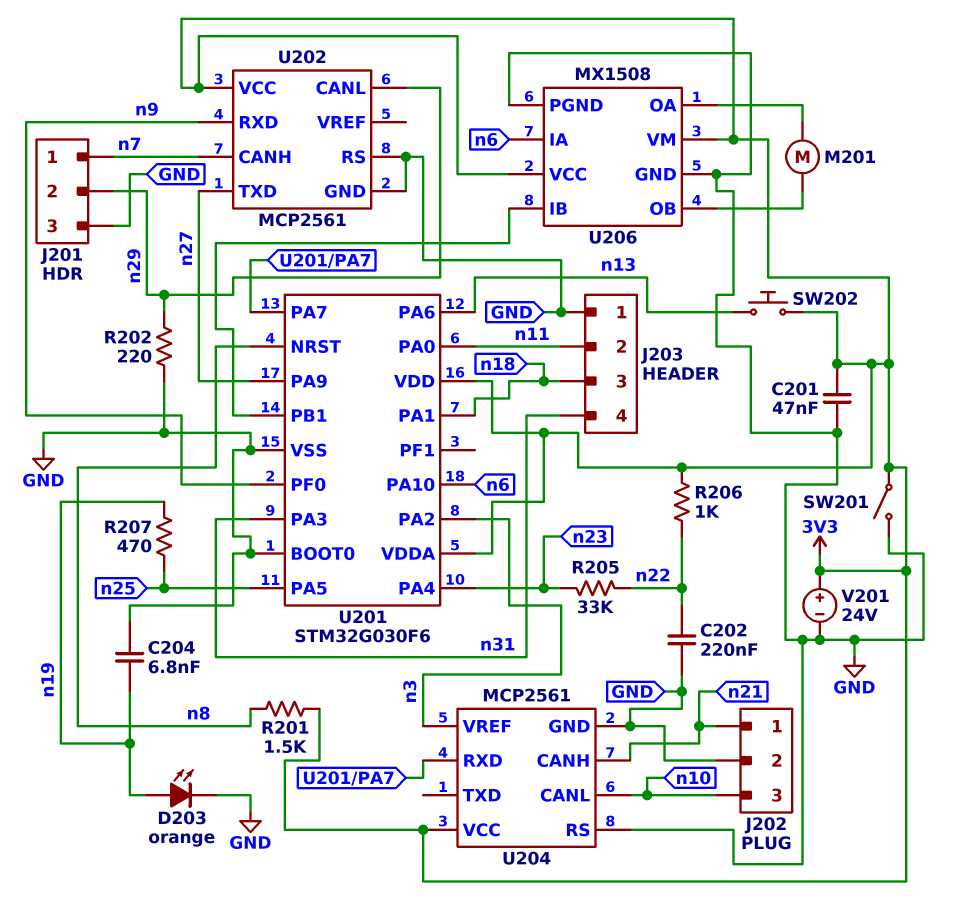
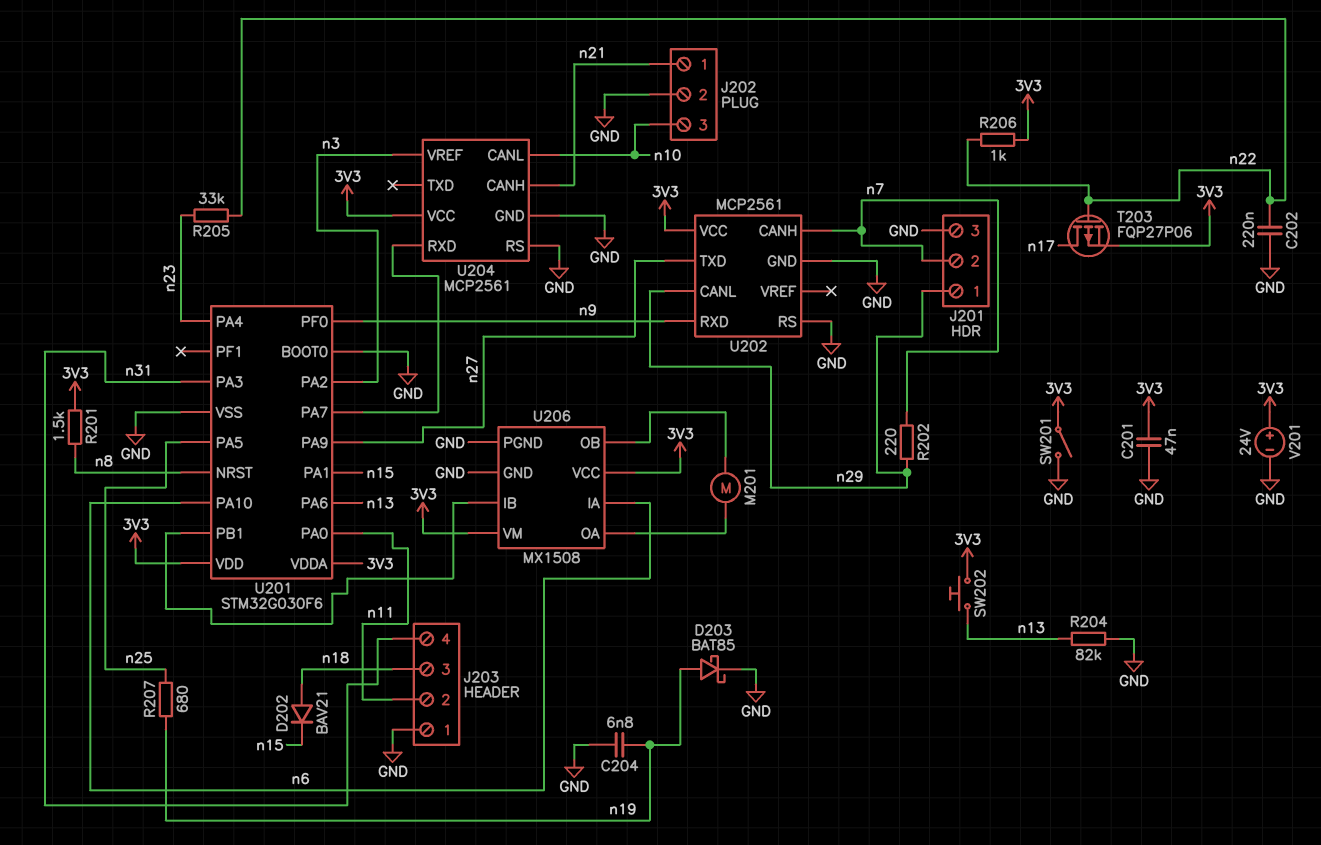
D202: none -> diode BAV21 (A n18, K n15)
D203: LED orange (A n19, K GND) -> schottky BAT85 (A n19, K GND)
J201 pin 1: n7 -> n29
J201 pin 2: n29 -> n7
R202: 220 (GND, n29) -> 220 (n7, n29)
R204: none -> 82k (GND, n13)
R207: 470 (n19, n25) -> 680 (n19, n25)
T203: none -> PMOS FQP27P06 (G n22, D n17, S 3V3)
U201 pin PA1: n18 -> n15

